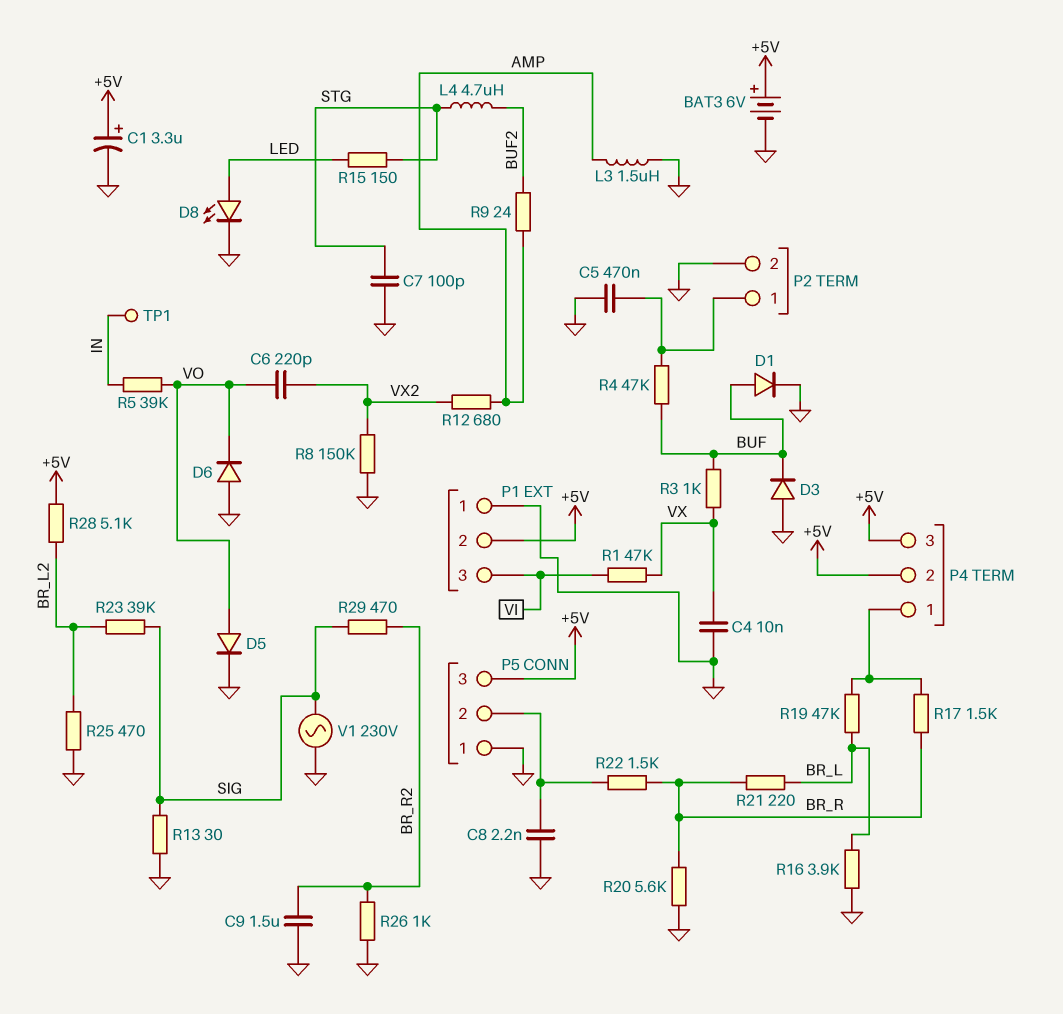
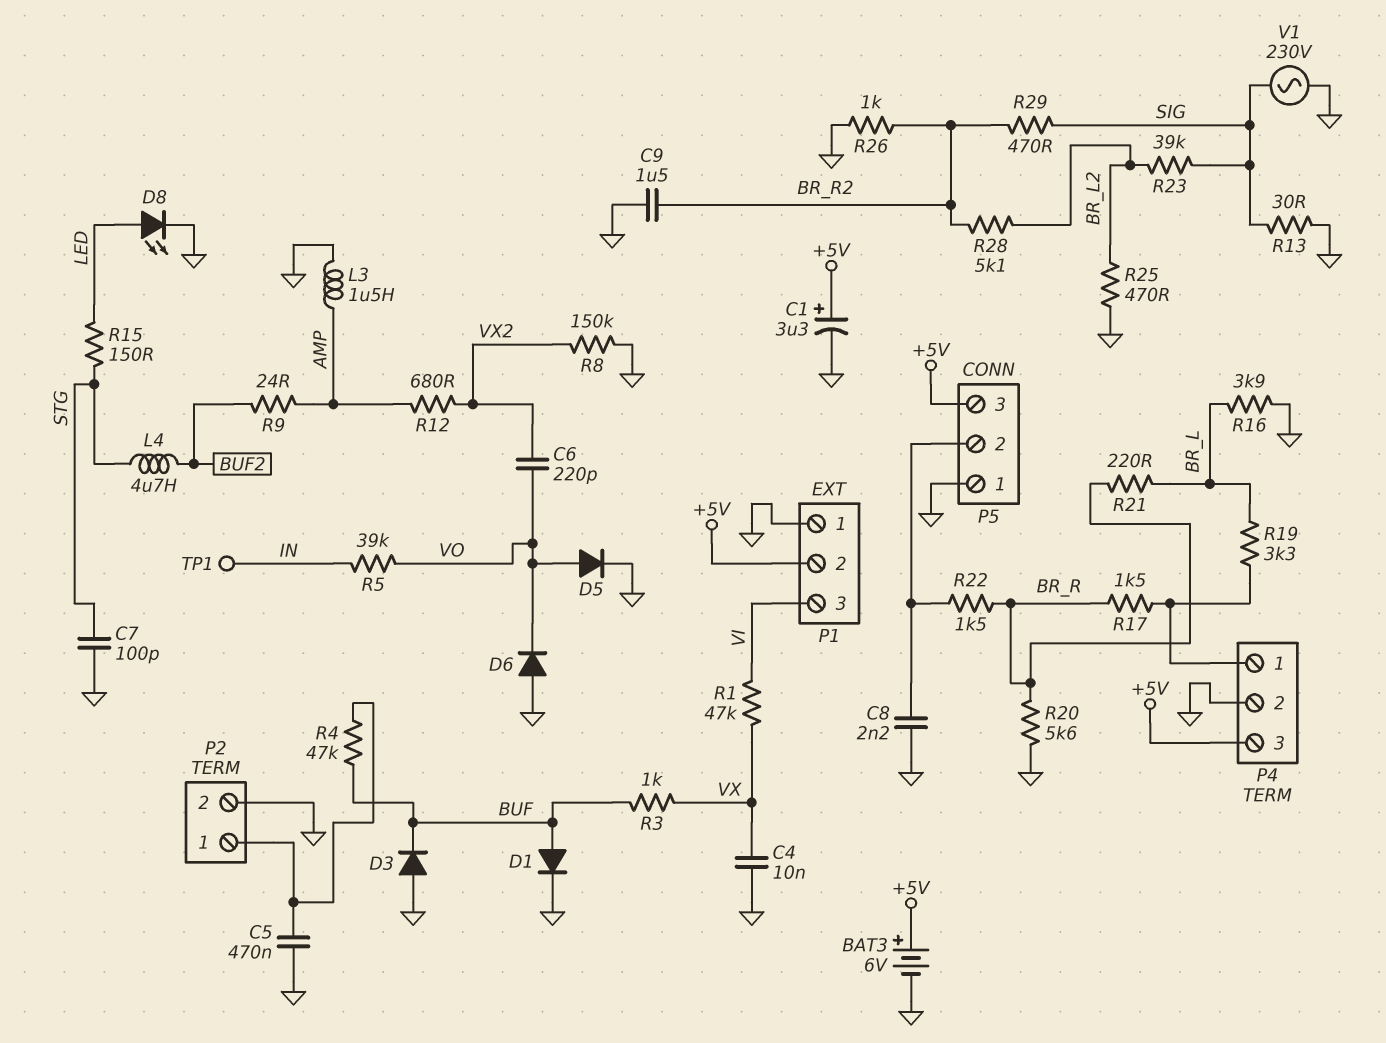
P4 pin 2: +5V -> GND
R19: 47k (BR_L, P4/1) -> 3.3k (BR_L, P4/1)
R28: 5.1k (+5V, BR_L2) -> 5.1k (BR_L2, BR_R2)

